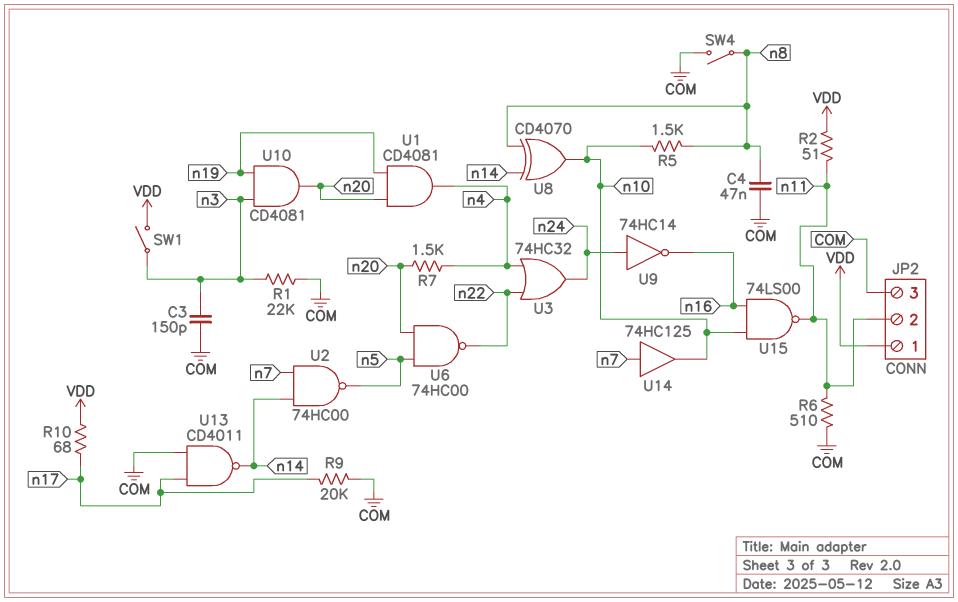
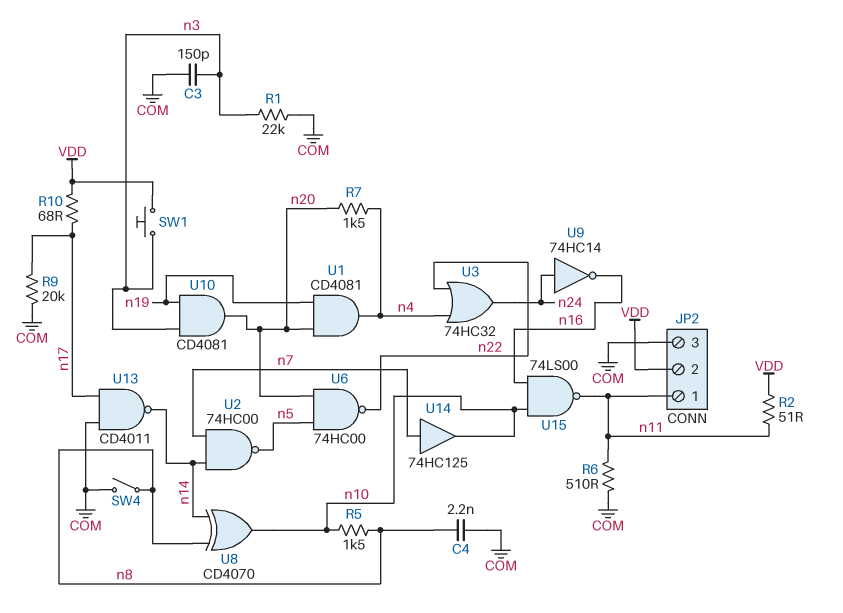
C4: 47nF (COM, n8) -> 2.2nF (COM, n8)
JP2 pin 1: VDD -> n11
JP2 pin 2: n11 -> VDD
SW1: switch (VDD, n3) -> button (VDD, n3)

